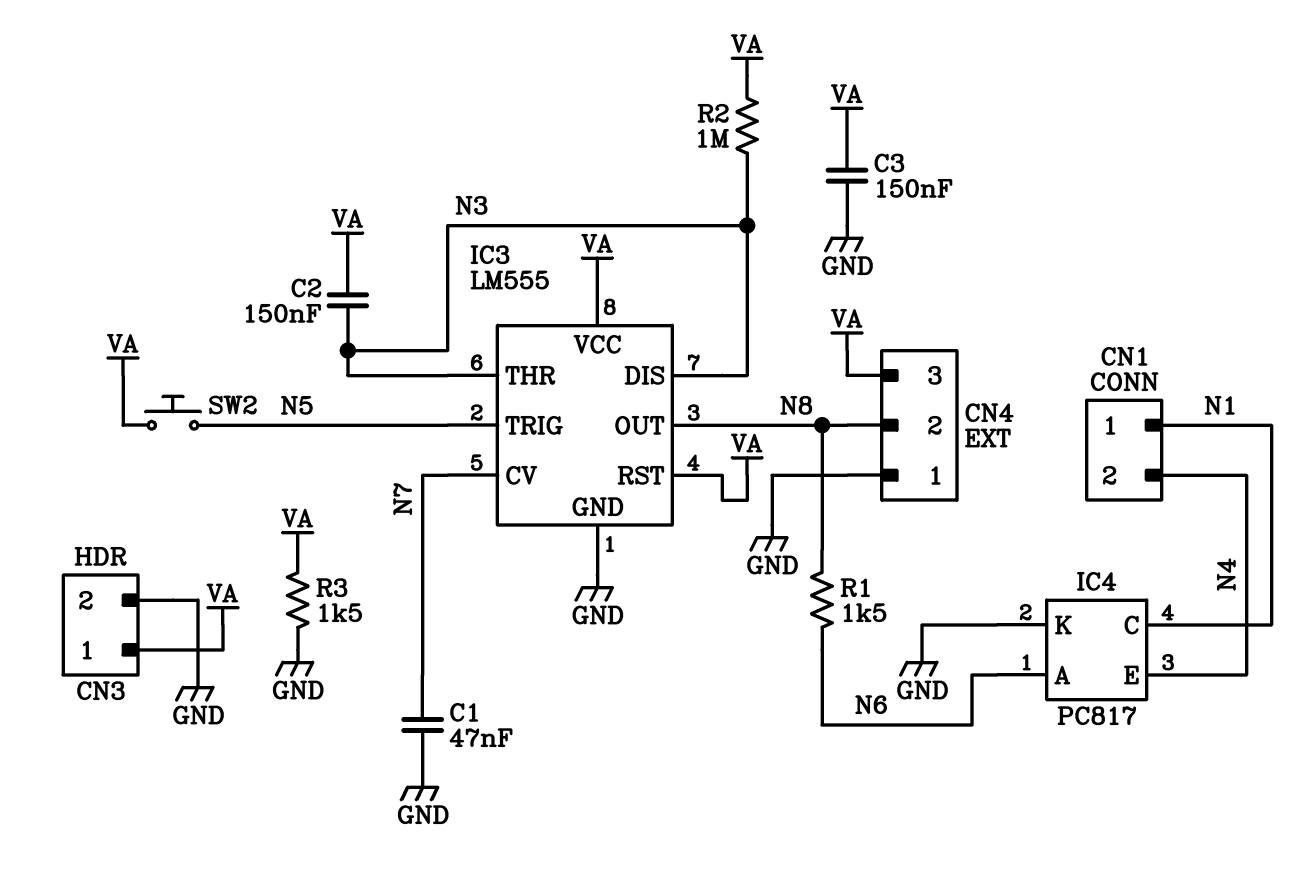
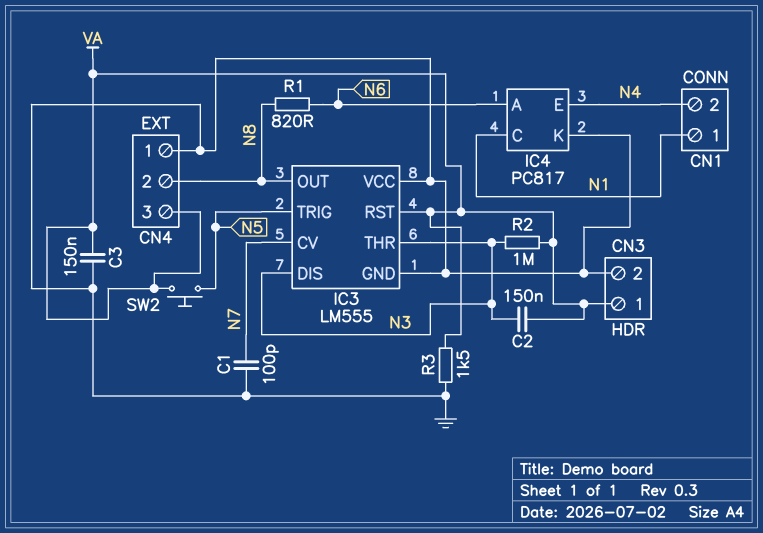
C1: 47nF (GND, N7) -> 100pF (GND, N7)
IC3 pin VCC: VA -> GND
R1: 1.5k (N6, N8) -> 820 (N6, N8)

